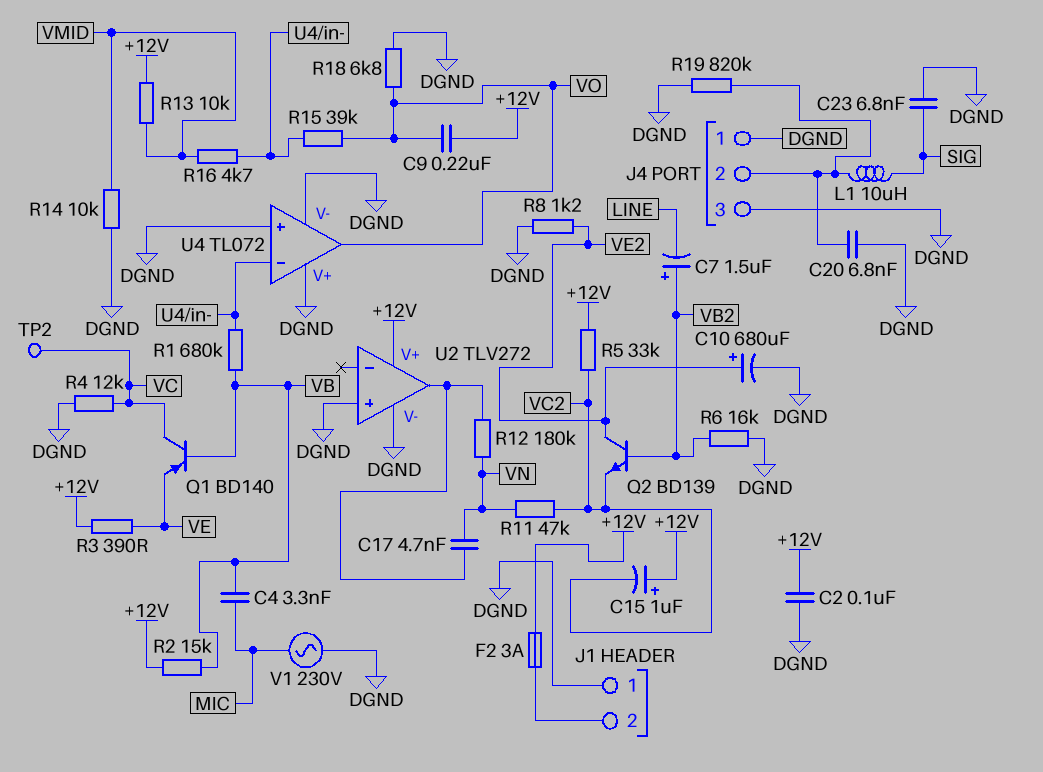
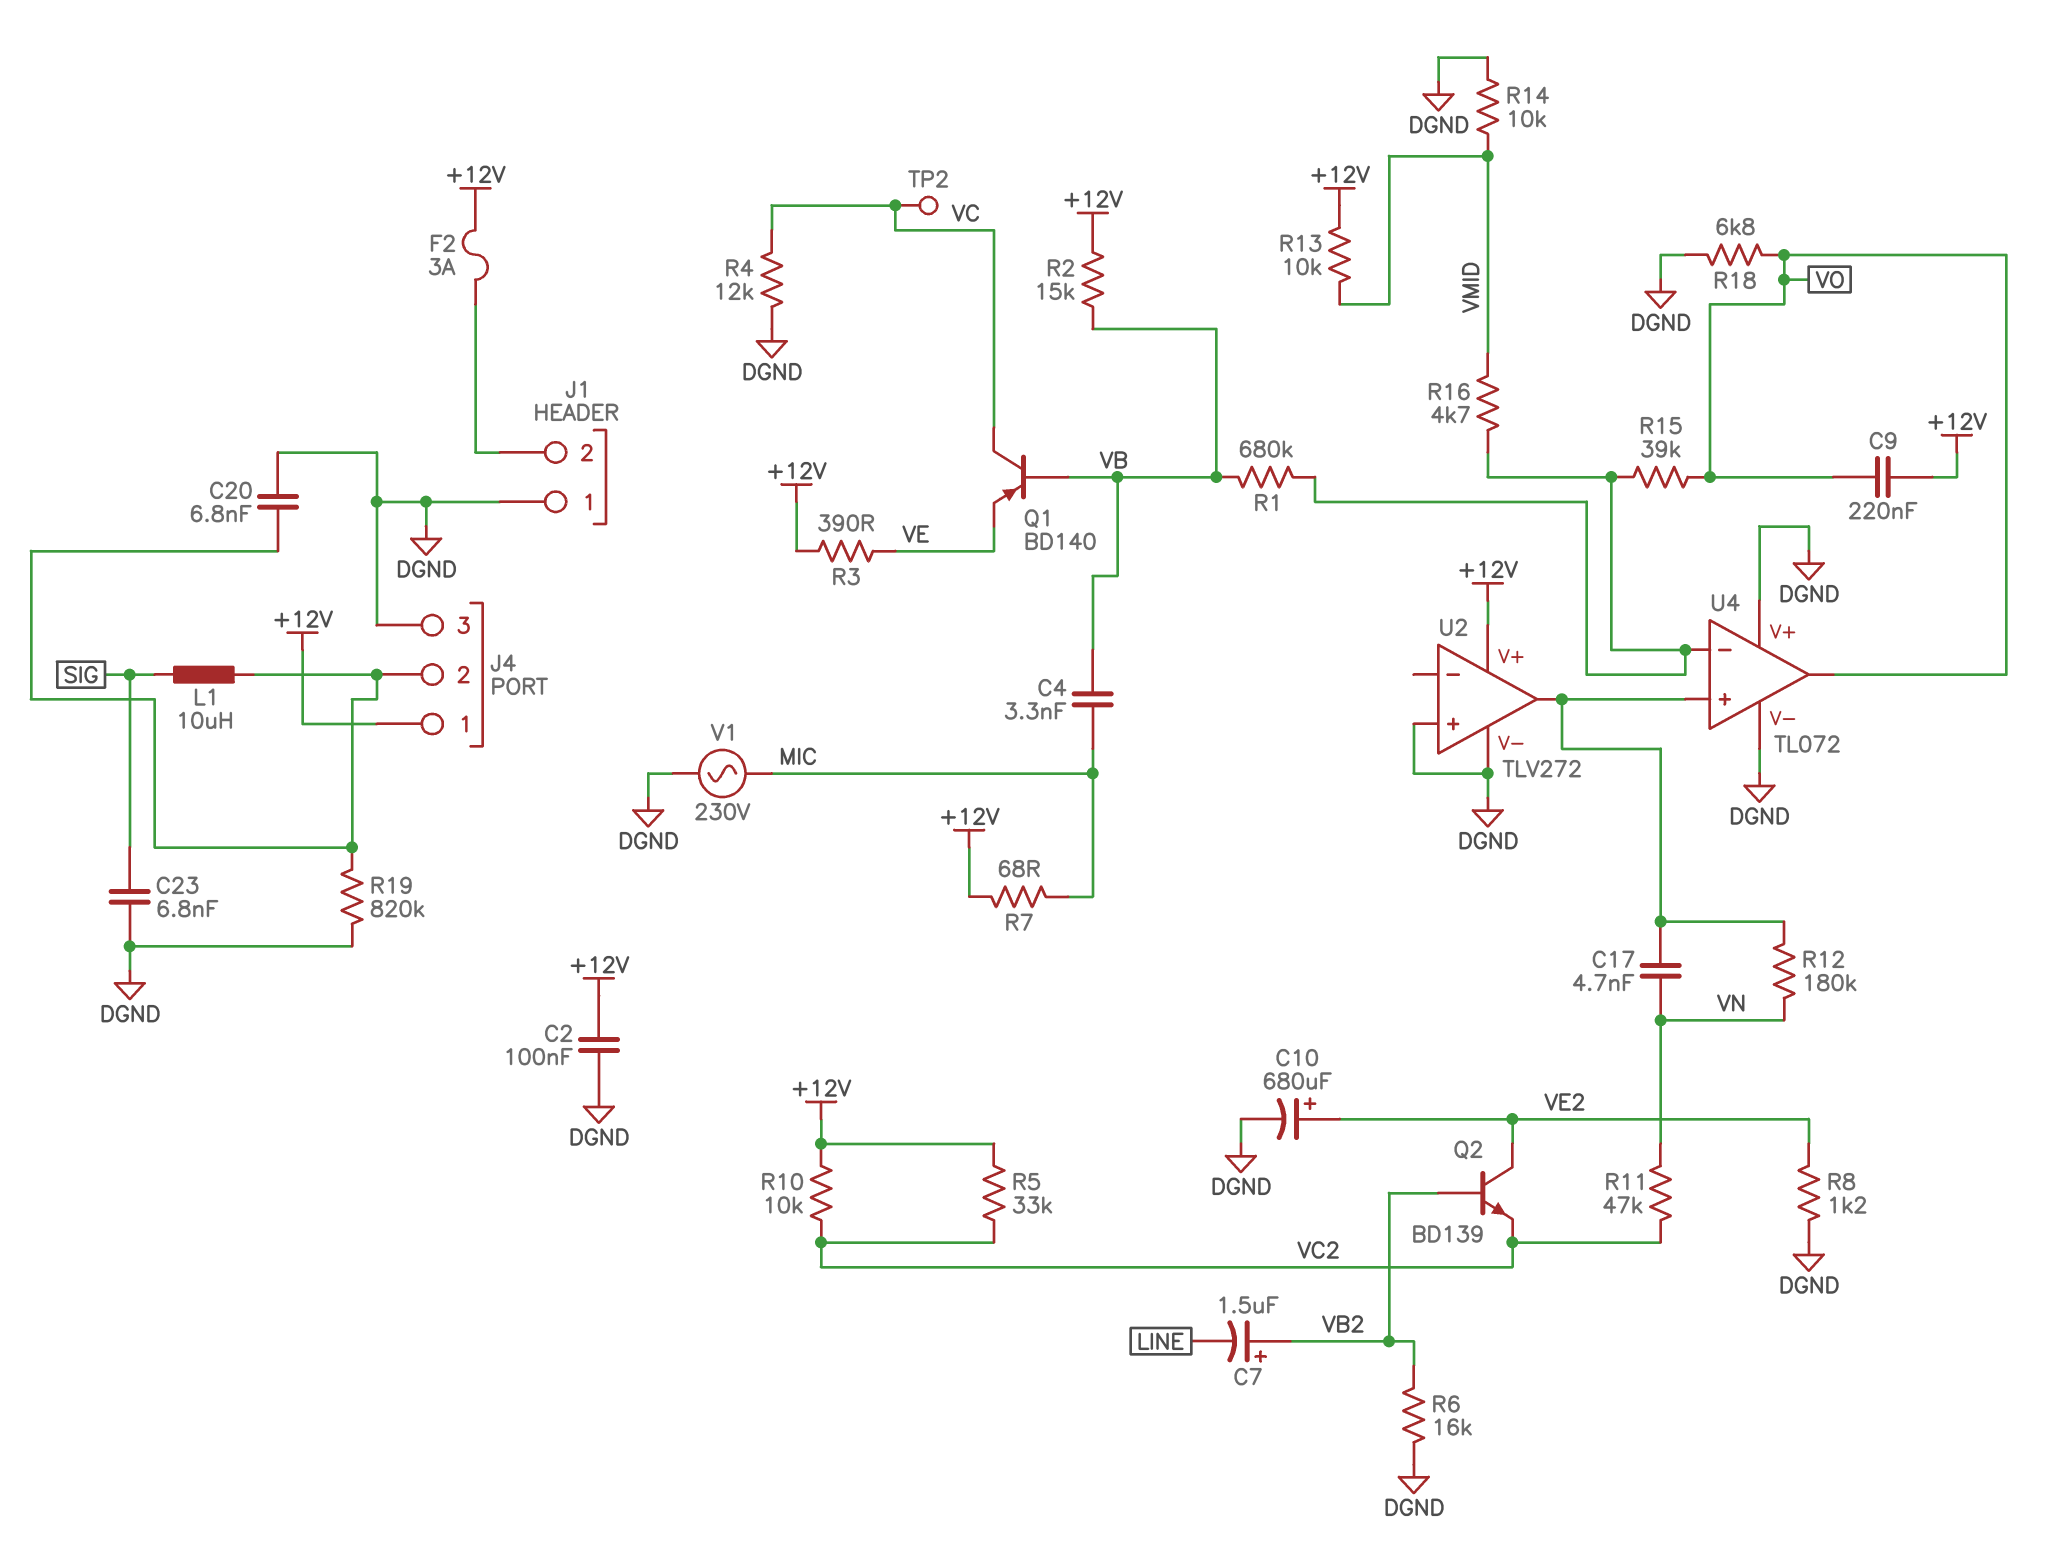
C15: 1uF (plus +12V, minus VC2) -> none
J4 pin 1: DGND -> +12V
R7: none -> 68 (+12V, MIC)
R10: none -> 10k (+12V, VC2)
U4 pin in+: DGND -> U2/out

